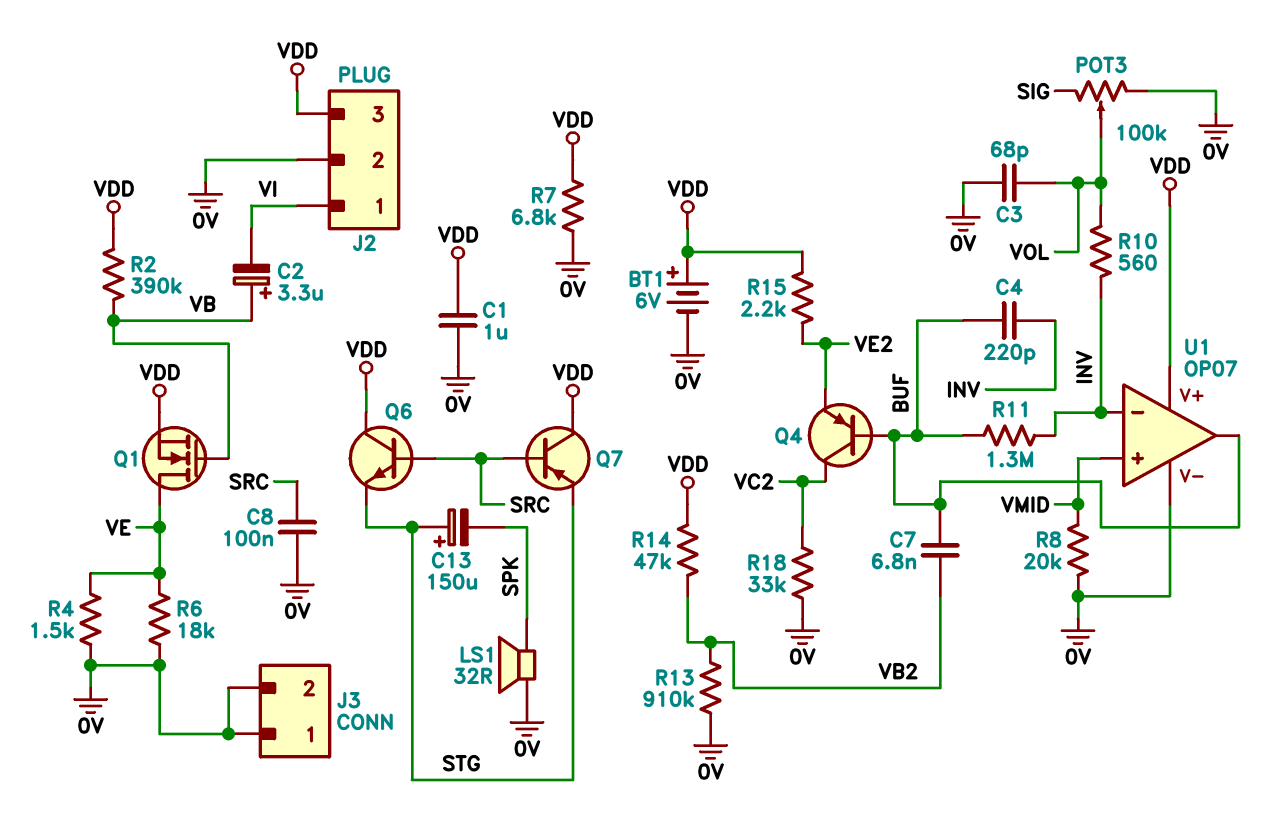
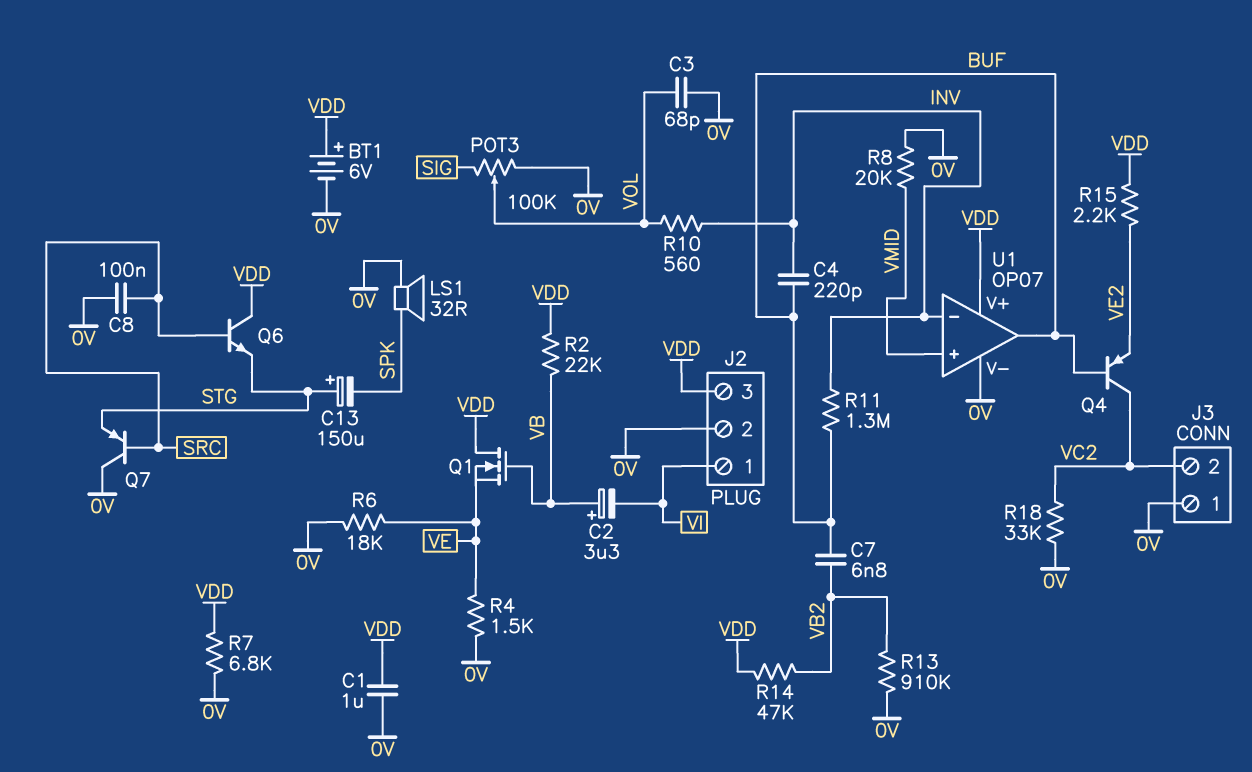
J3 pin 2: 0V -> VC2
Q1: NMOS (G VB, D VE, S VDD) -> NMOS (G VB, D VDD, S VE)
Q7: PNP (B SRC, C VDD, E STG) -> PNP (B SRC, C 0V, E STG)
R2: 390k (VB, VDD) -> 22k (VB, VDD)

